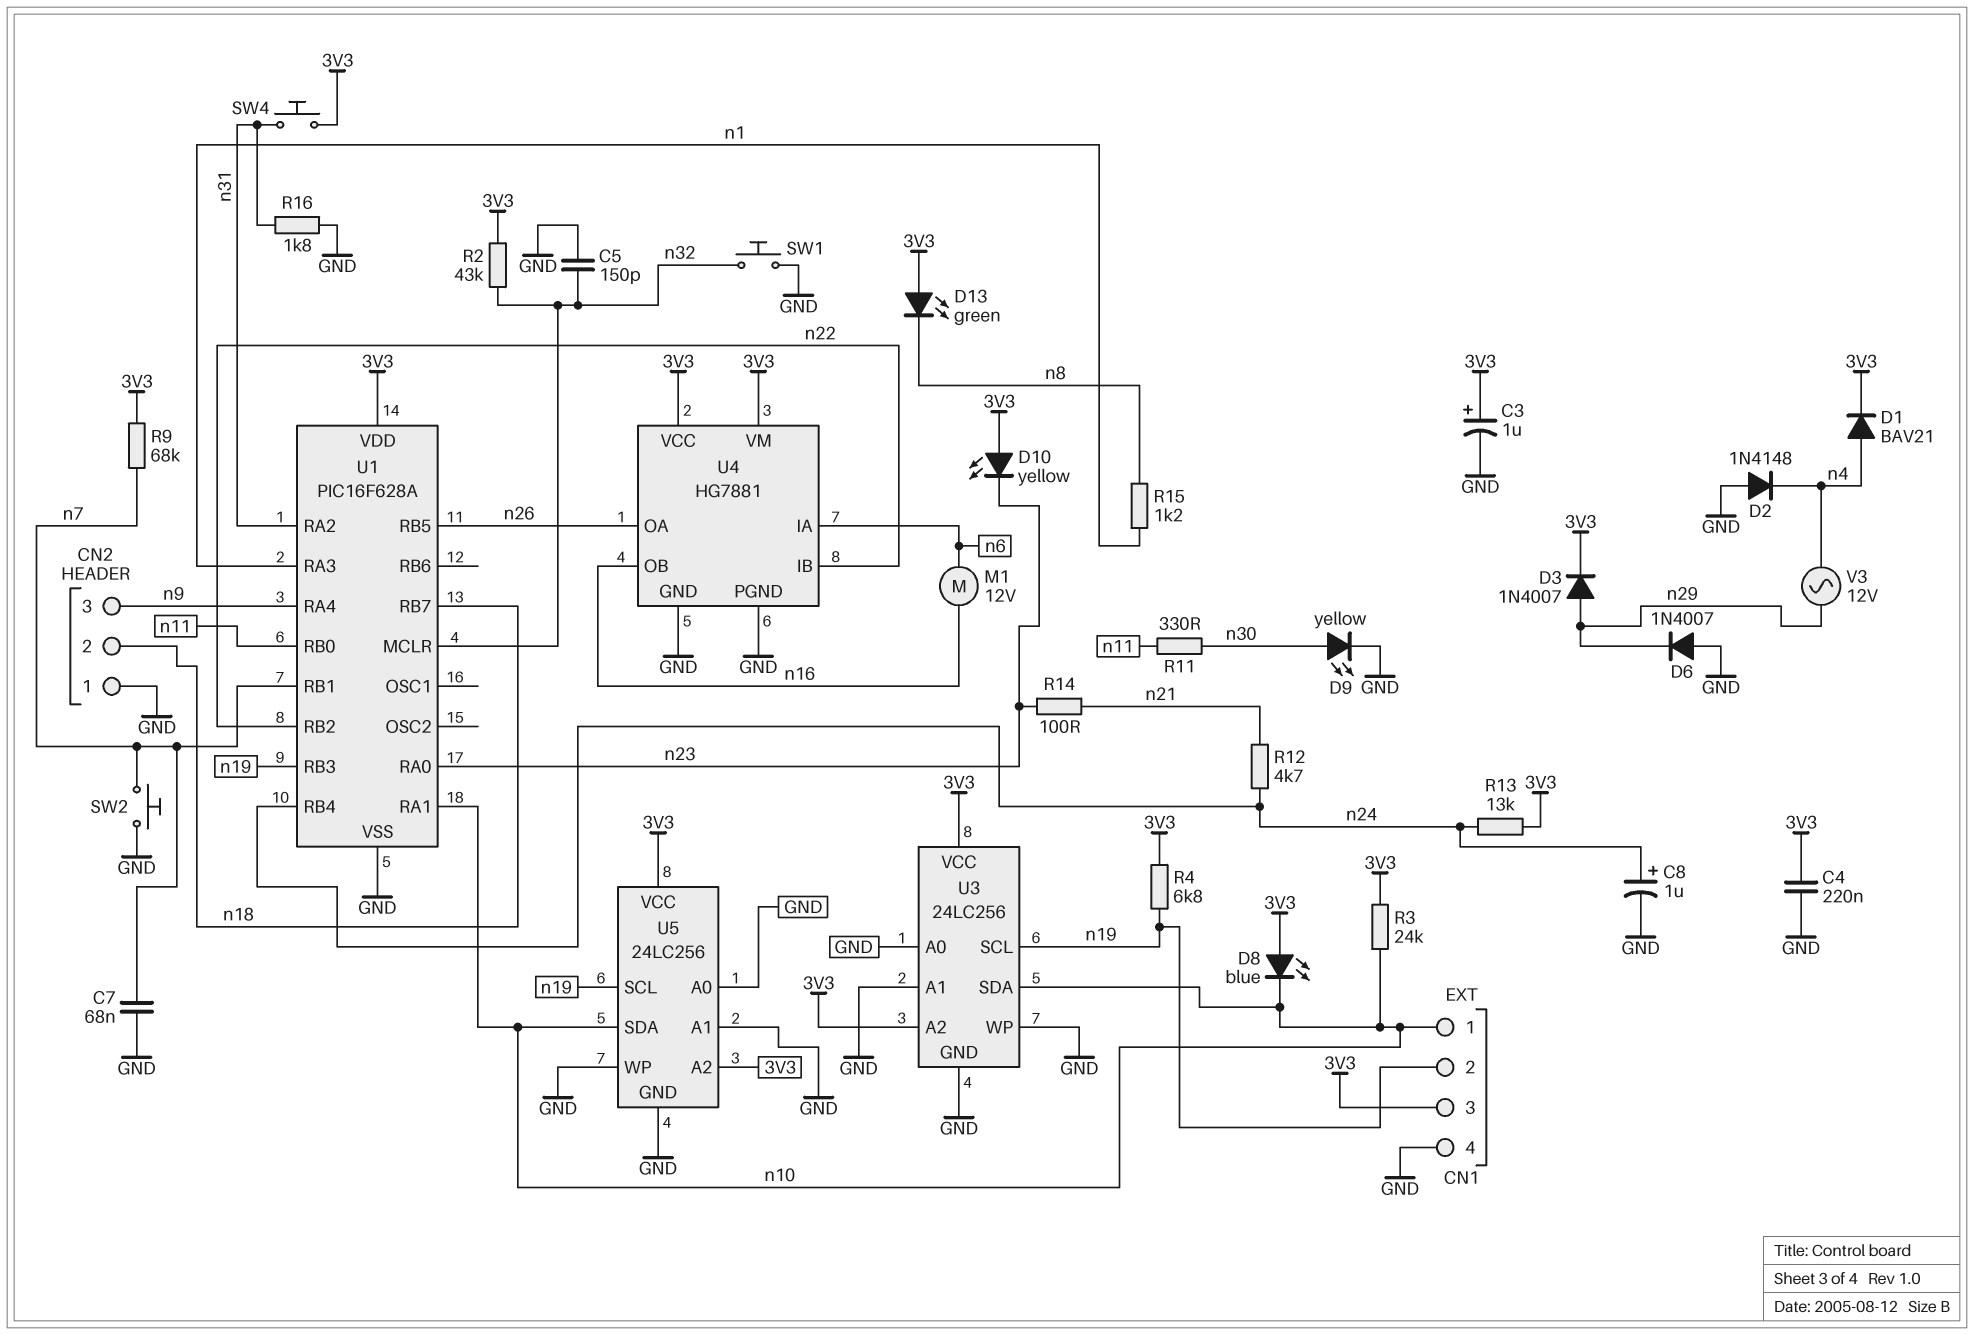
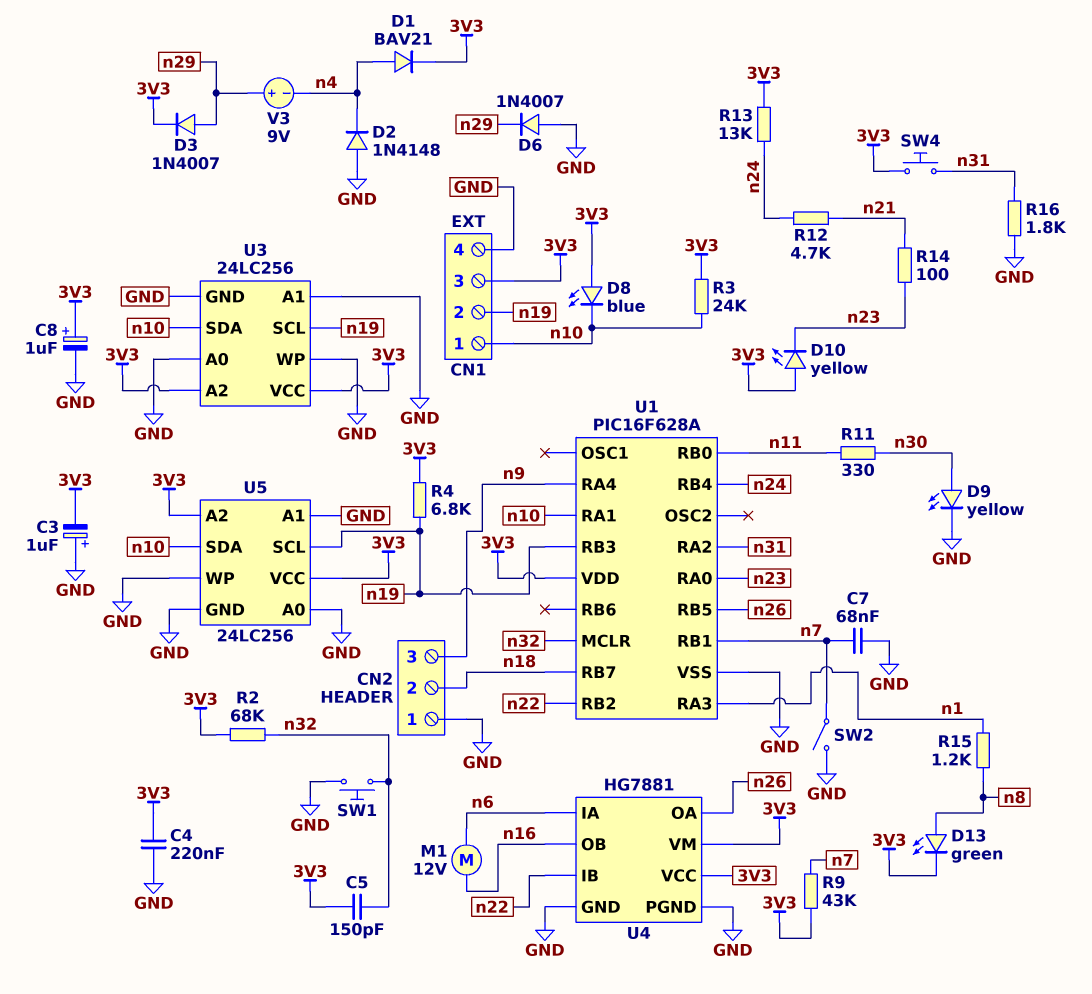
C3: 1uF (plus 3V3, minus GND) -> 1uF (plus GND, minus 3V3)
C5: 150pF (GND, n32) -> 150pF (3V3, n32)
C8: 1uF (plus n24, minus GND) -> 1uF (plus 3V3, minus GND)
D13: LED green (A 3V3, K n8) -> LED green (A n8, K 3V3)
R2: 43k (3V3, n32) -> 68k (3V3, n32)
R9: 68k (3V3, n7) -> 43k (3V3, n7)
SW2: button (GND, n7) -> switch (GND, n7)
V3: AC 12V (n4, n29) -> 9V (plus n29, minus n4)

